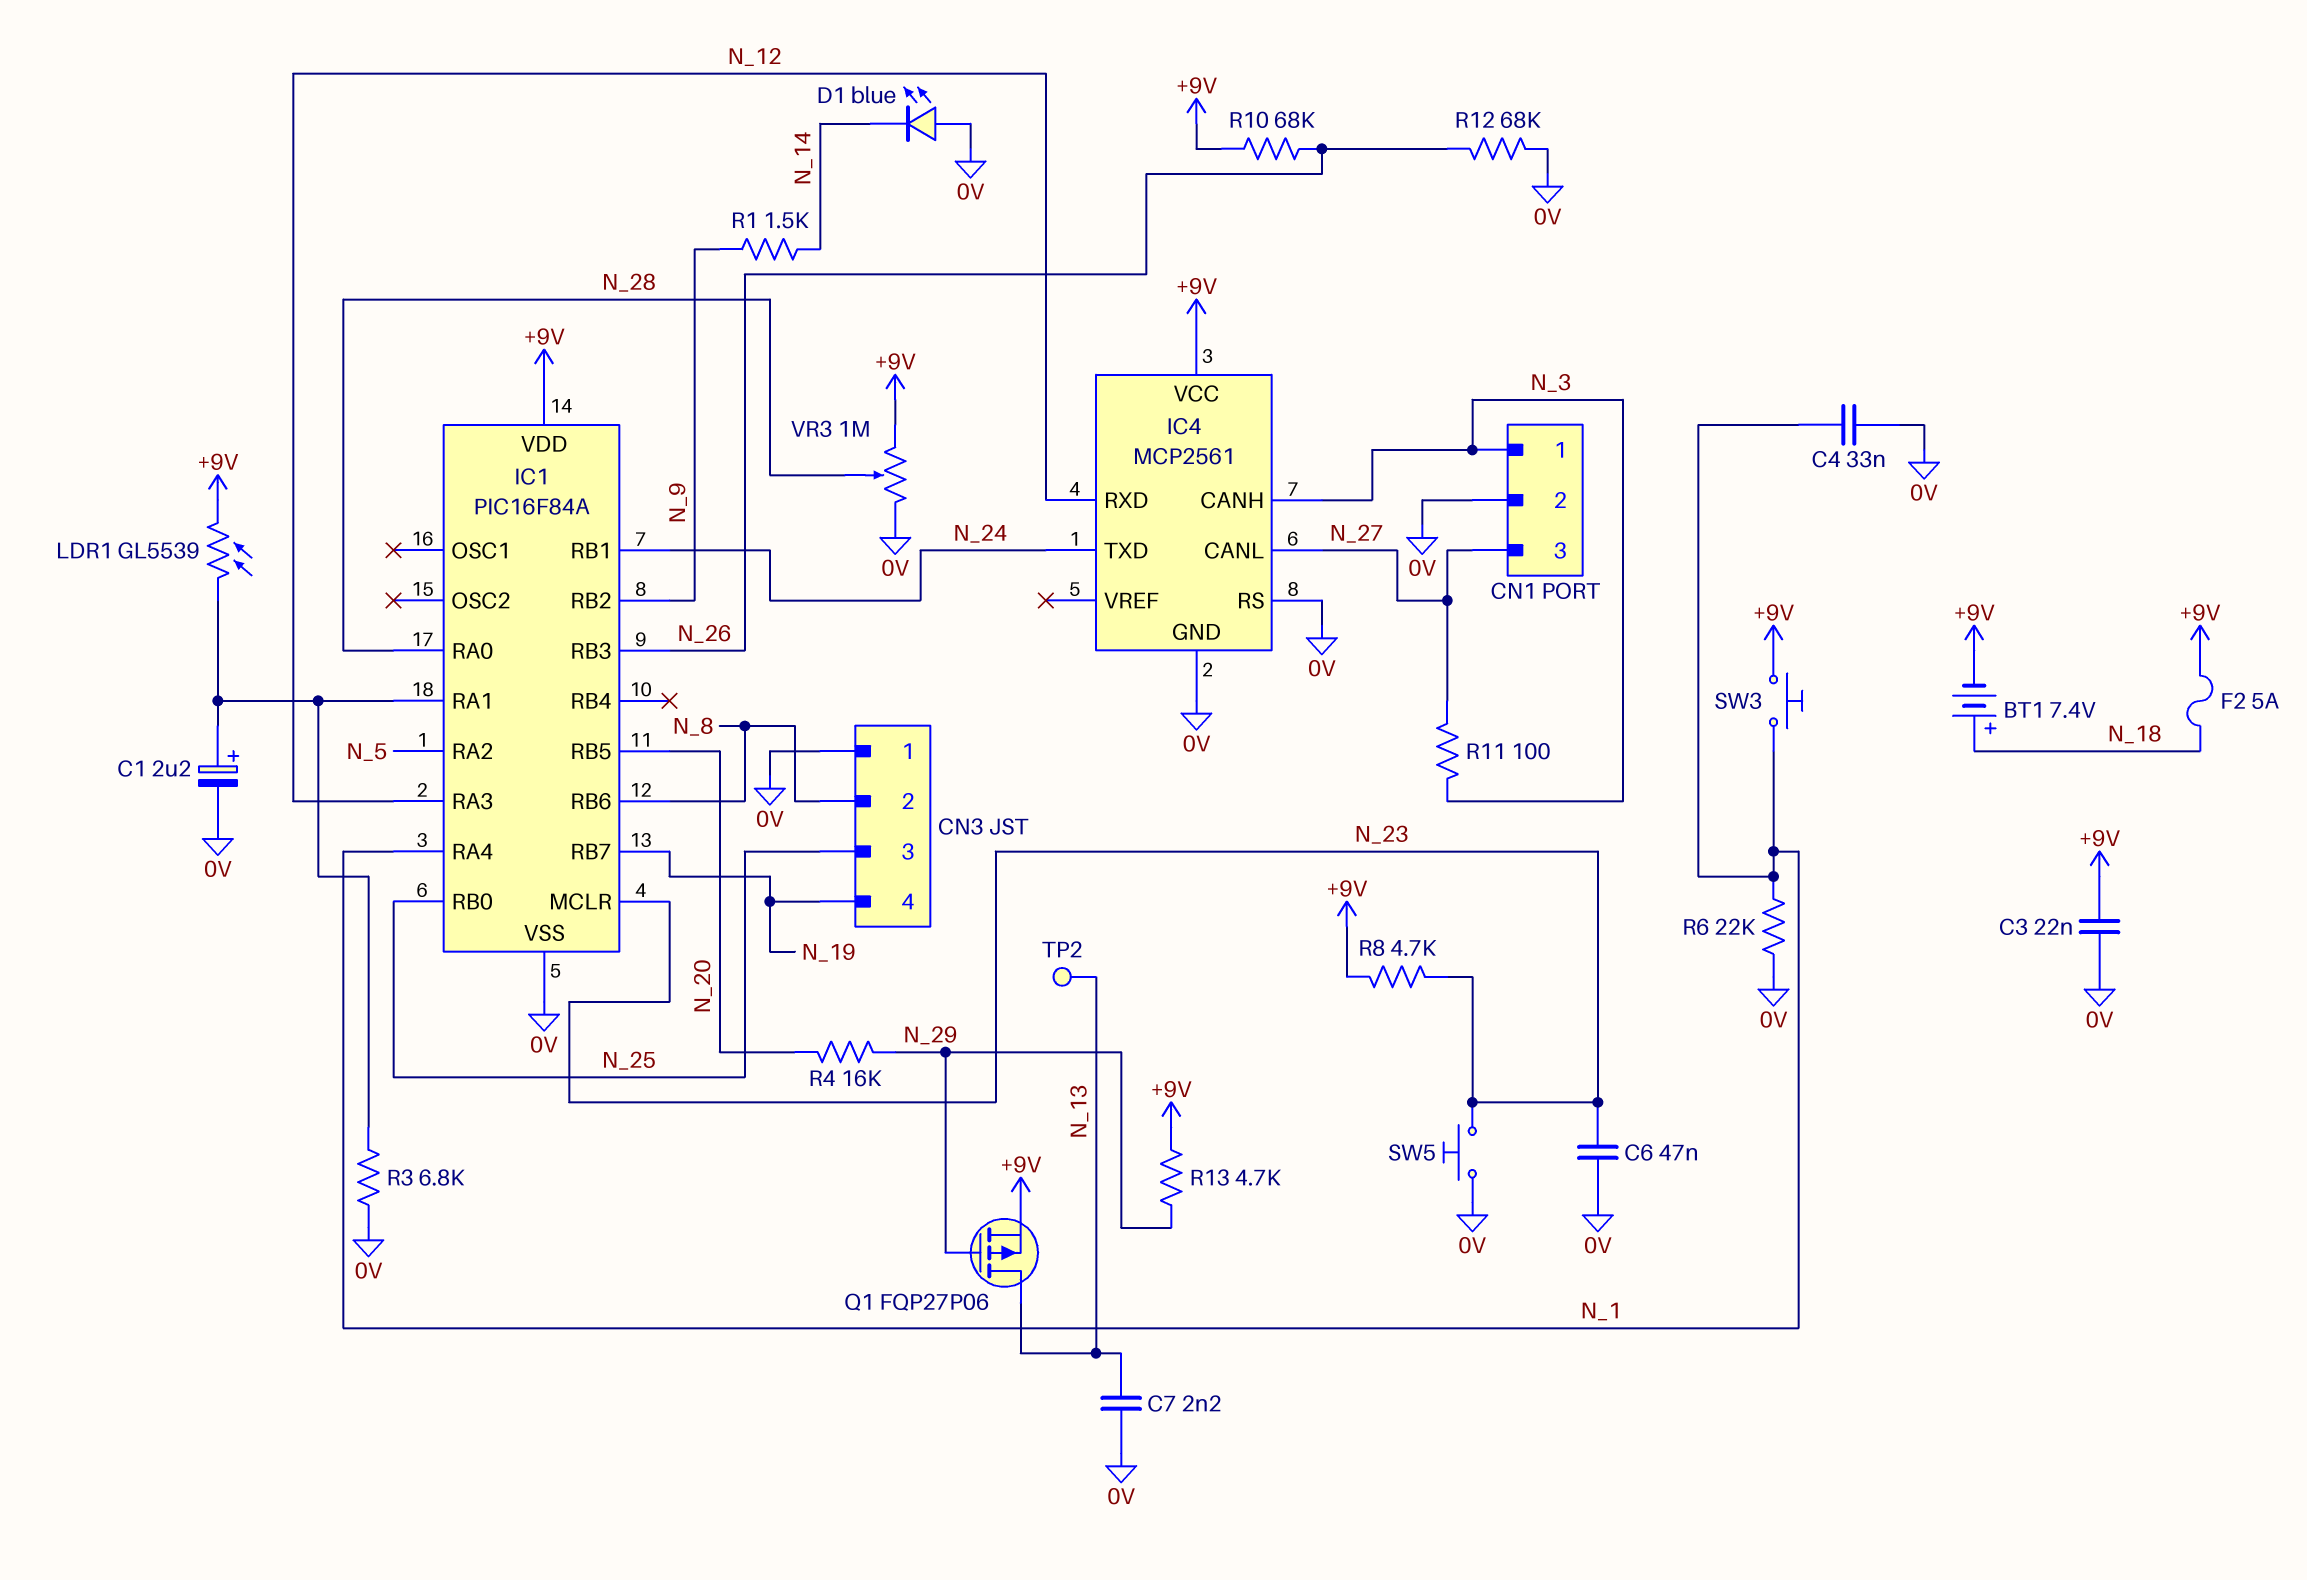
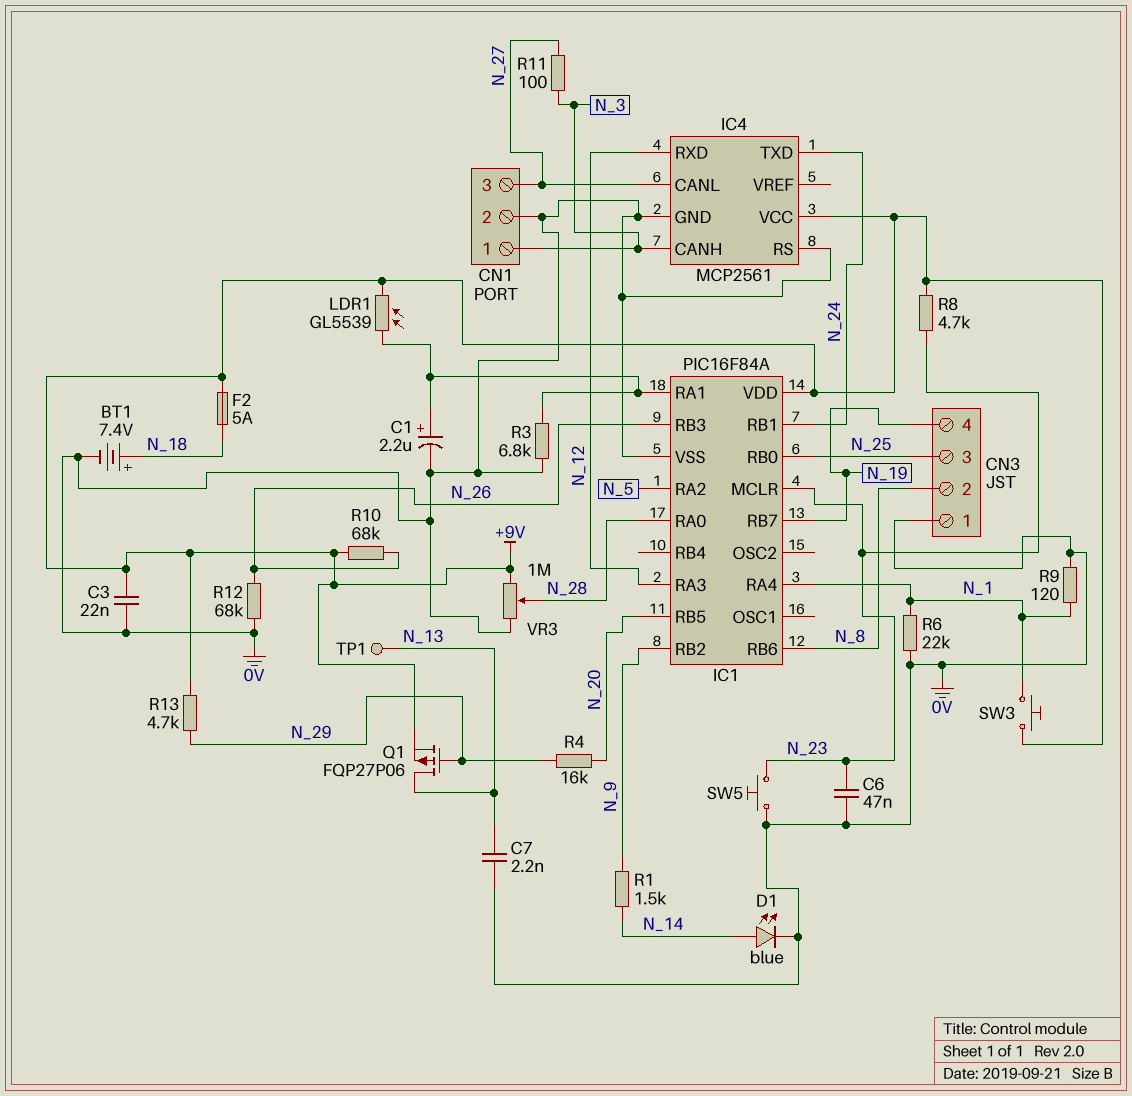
BT1: 7.4V (plus N_18, minus +9V) -> 7.4V (plus N_18, minus 0V)
C4: 33nF (0V, N_1) -> none
D1: LED blue (A 0V, K N_14) -> LED blue (A N_14, K 0V)
R9: none -> 120 (0V, N_1)
TP1: none -> test point (N_13)
TP2: test point (N_13) -> none

